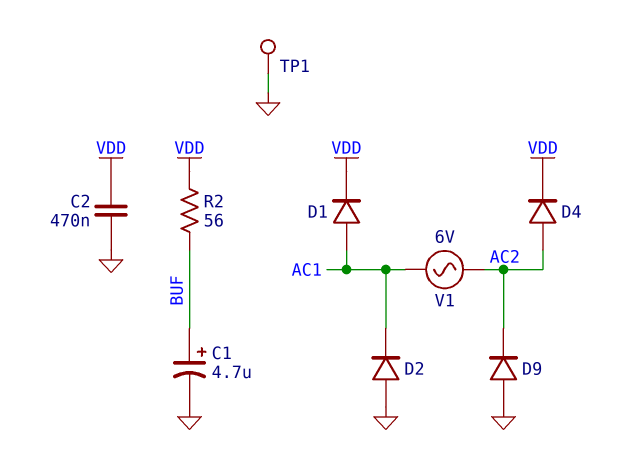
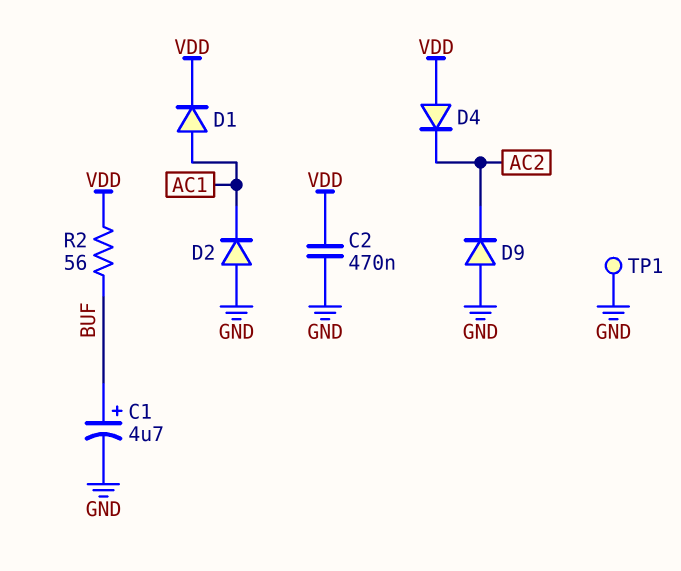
D4: diode (A AC2, K VDD) -> diode (A VDD, K AC2)
V1: AC 6V (AC1, AC2) -> none

